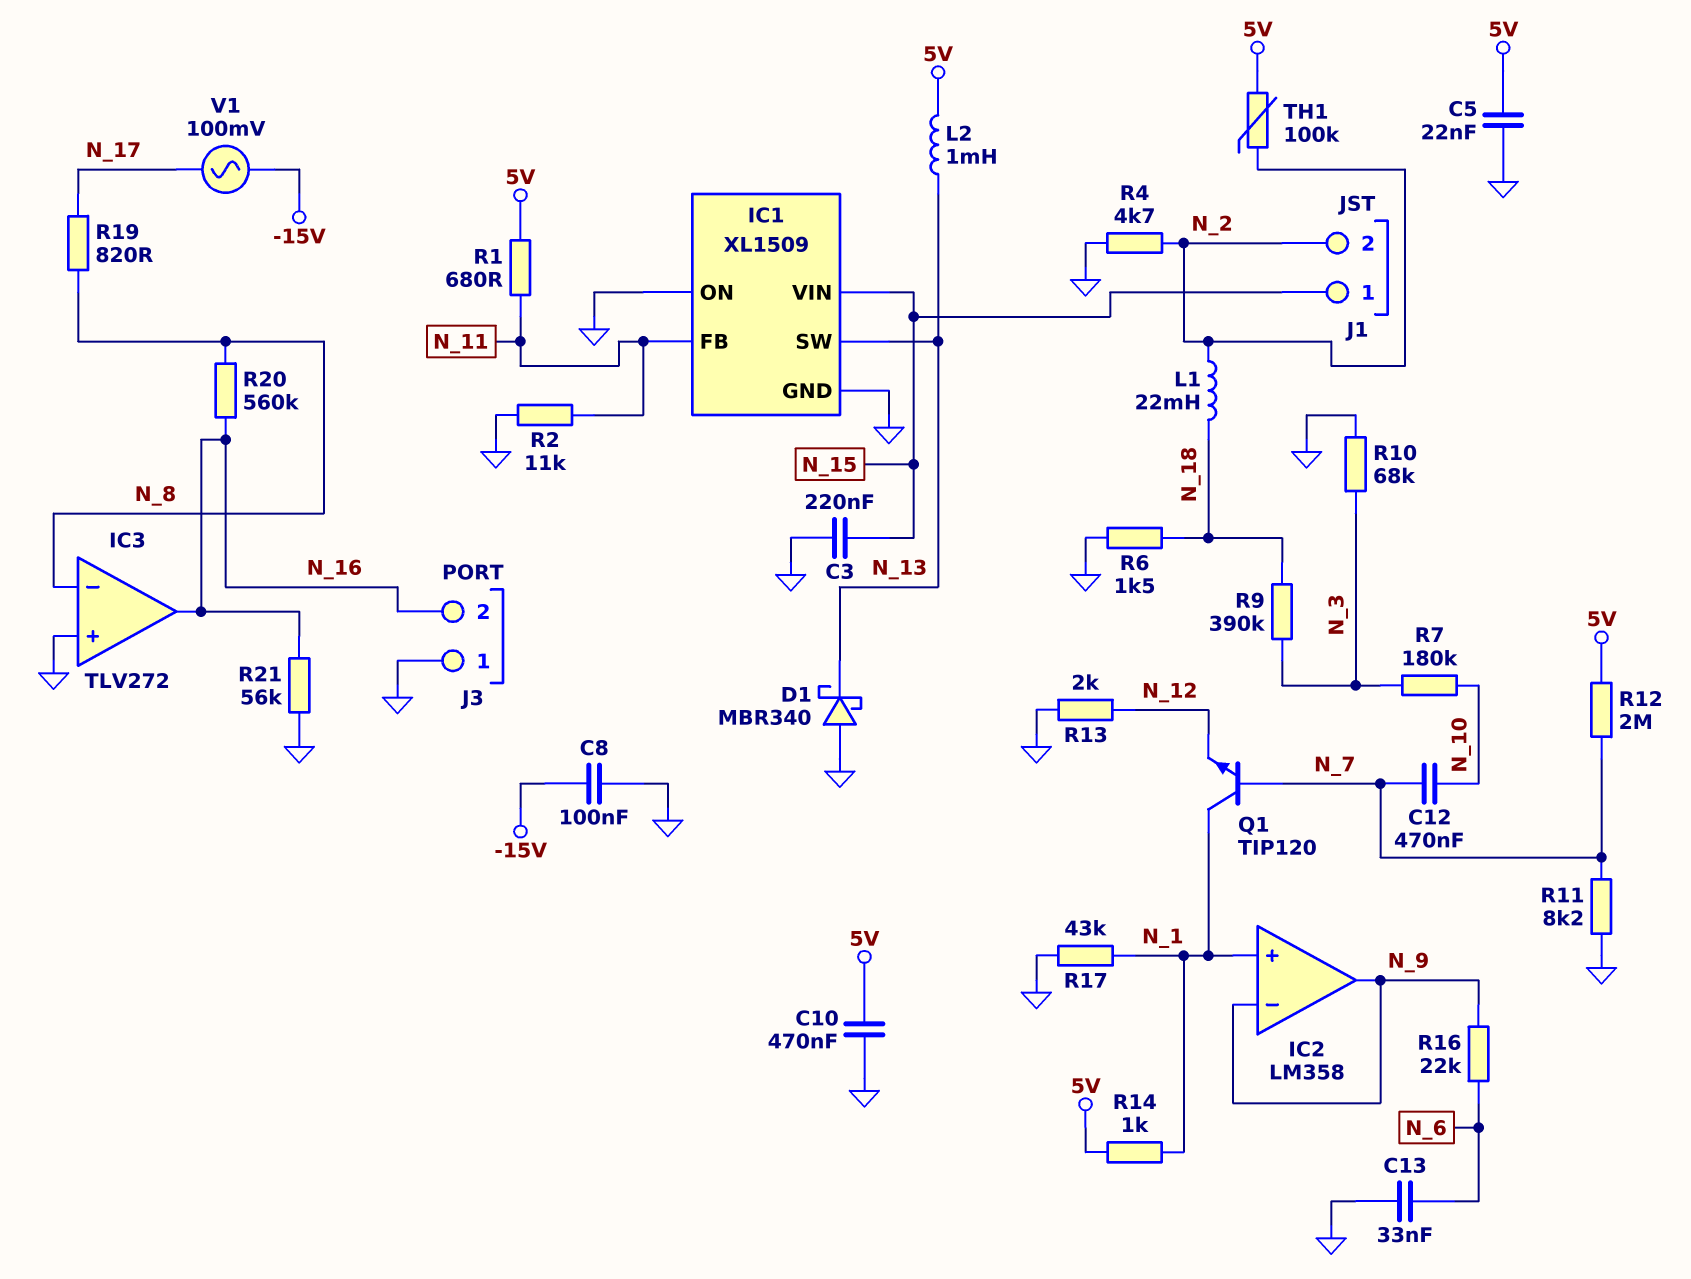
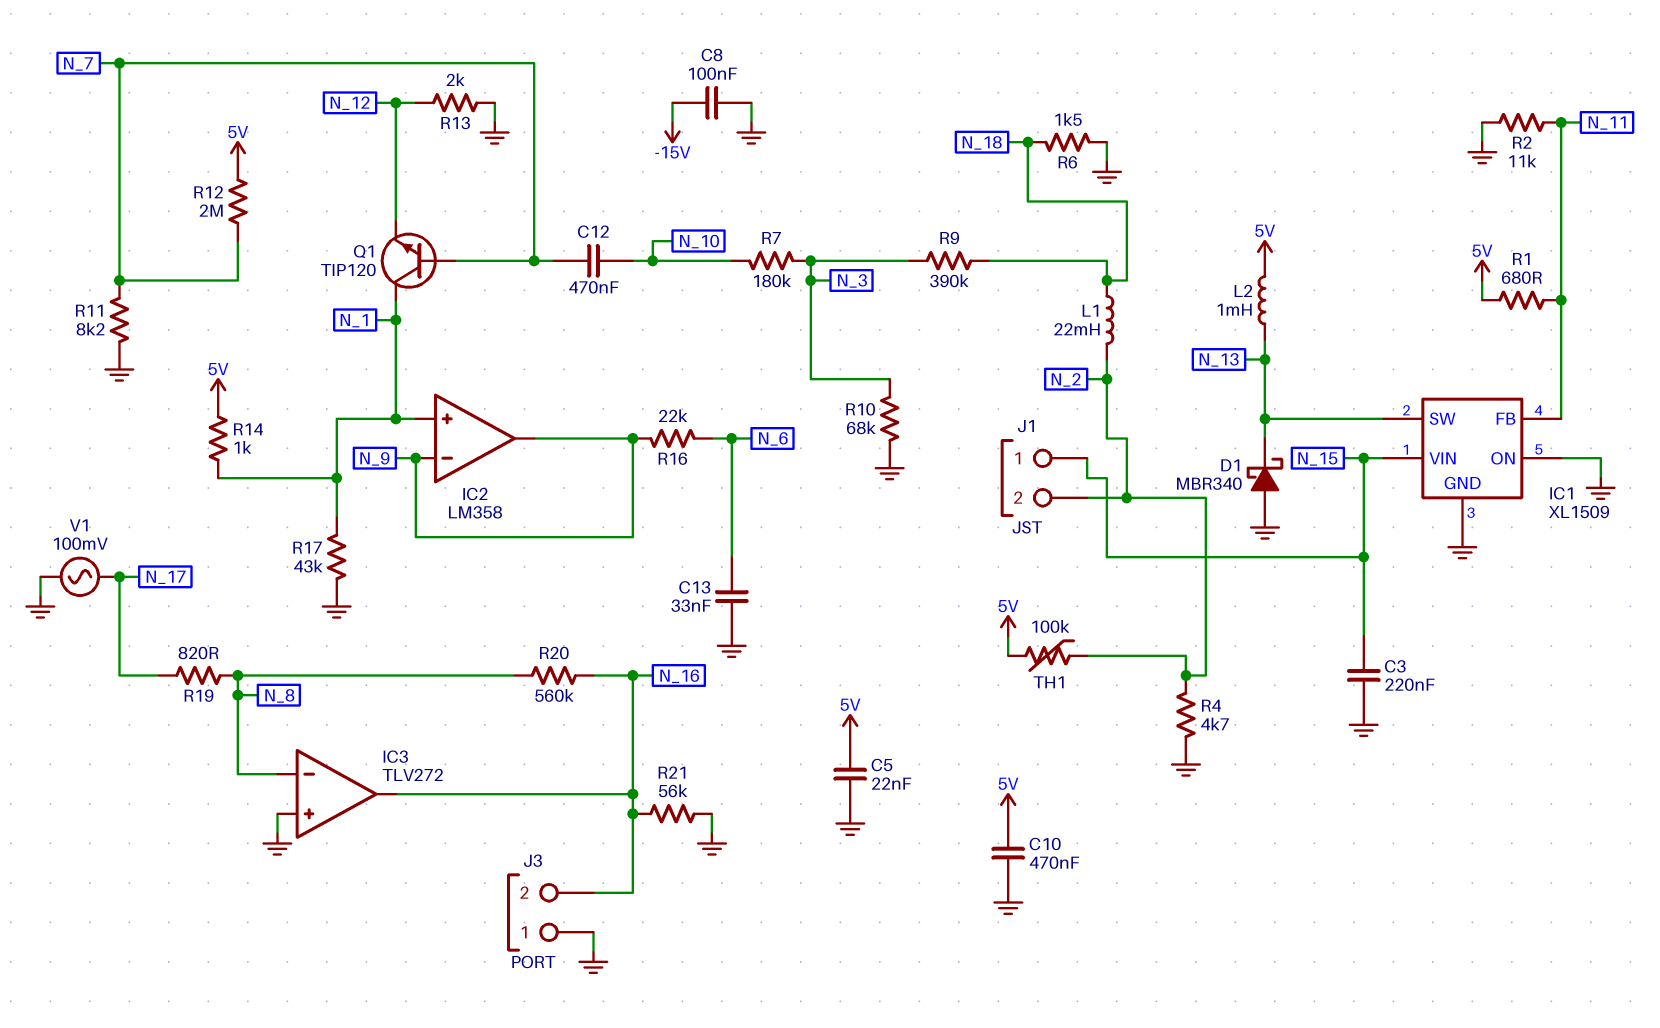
V1: AC 100mV (-15V, N_17) -> AC 100mV (GND, N_17)

